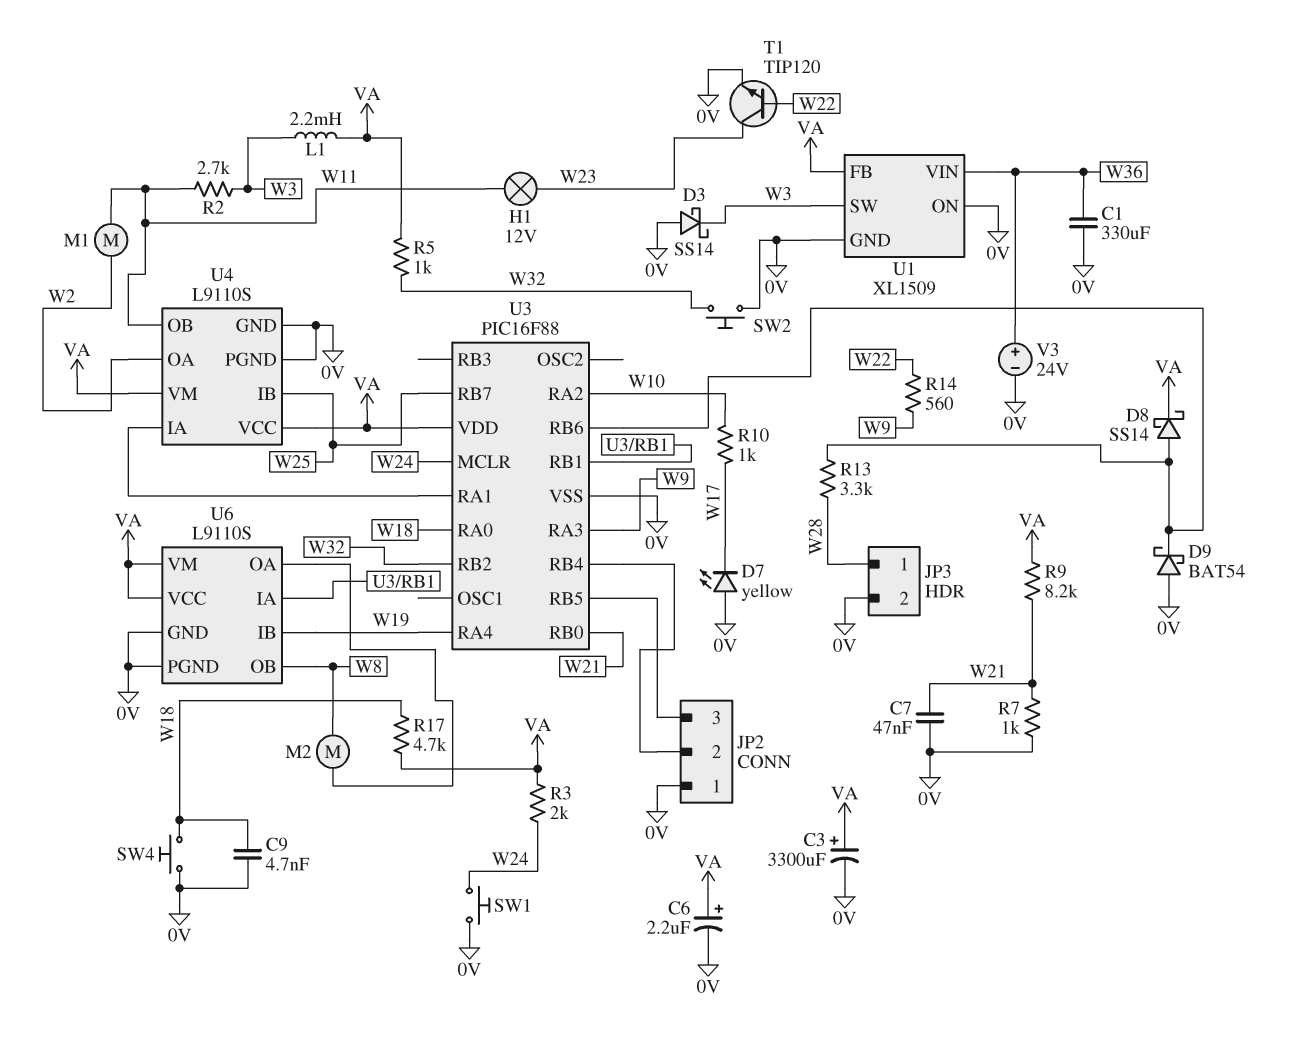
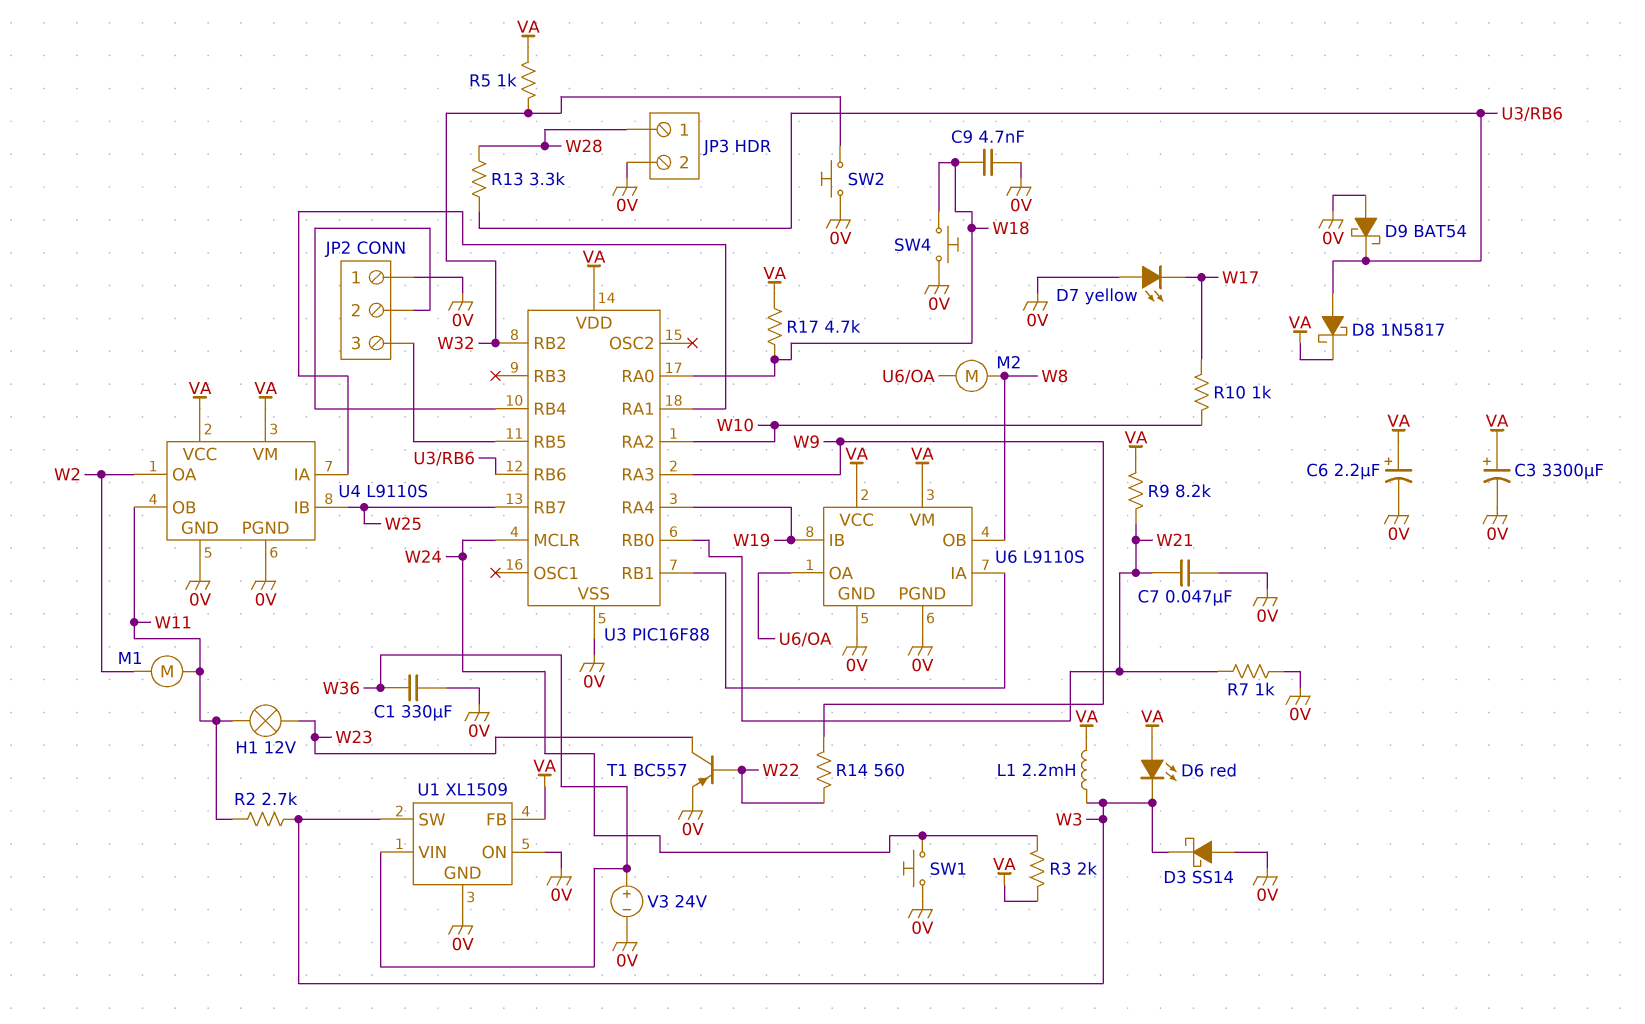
D6: none -> LED red (A VA, K W3)
D8: schottky SS14 (A U3/RB6, K VA) -> schottky 1N5817 (A U3/RB6, K VA)
T1: NPN TIP120 (B W22, C W23, E 0V) -> PNP BC557 (B W22, C W23, E 0V)

